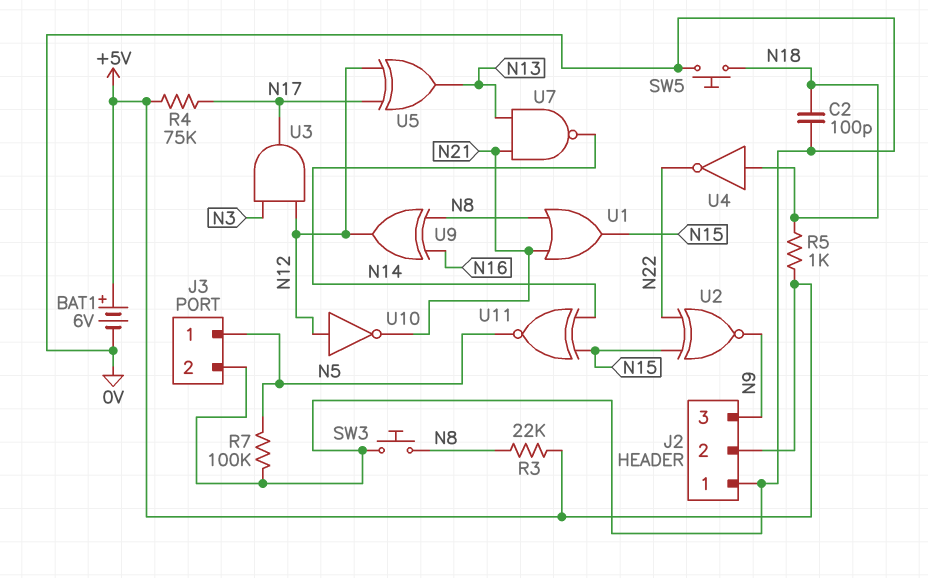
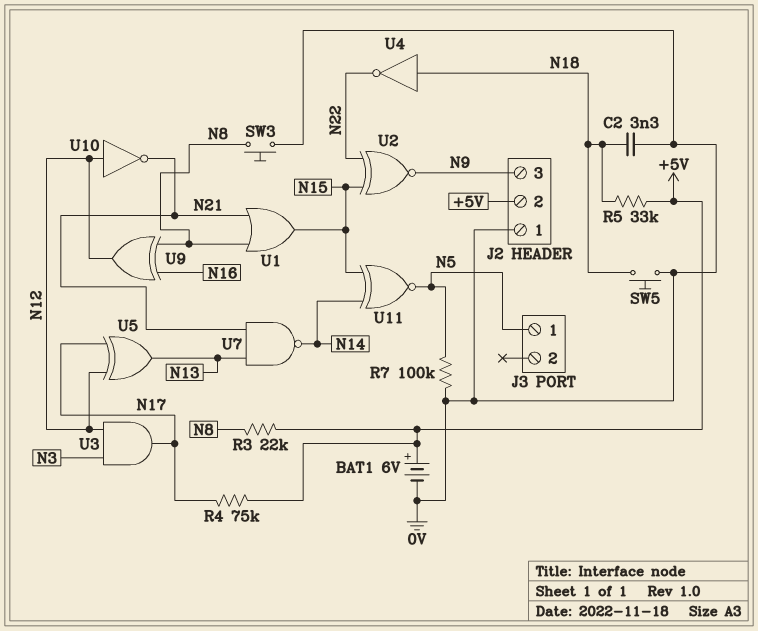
C2: 100pF (0V, N18) -> 3.3nF (0V, N18)
J3 pin 2: 0V -> none
R5: 1k (+5V, N18) -> 33k (+5V, N18)

